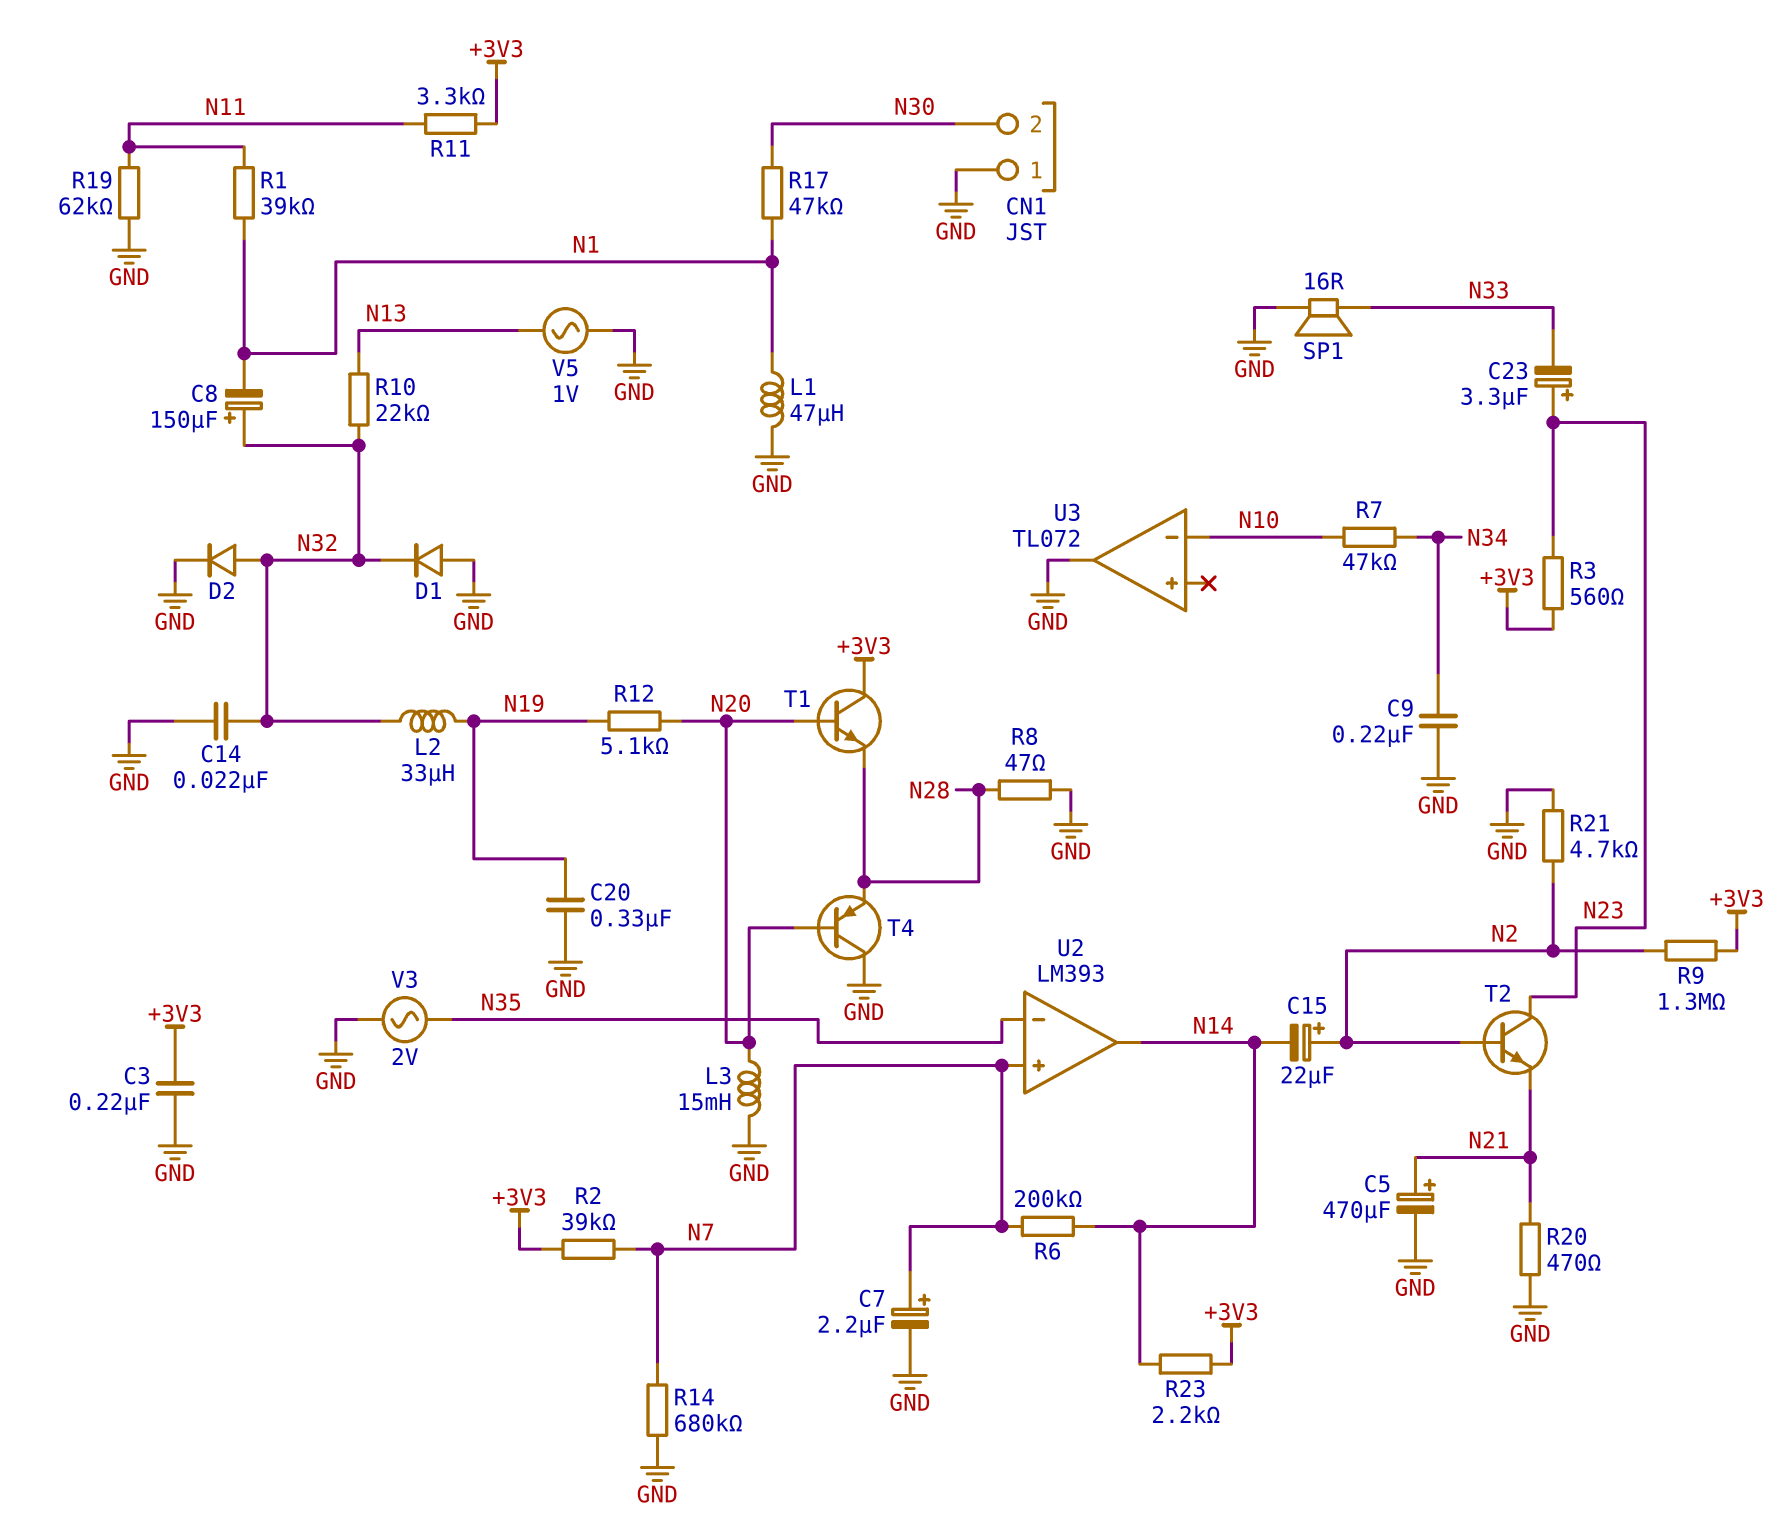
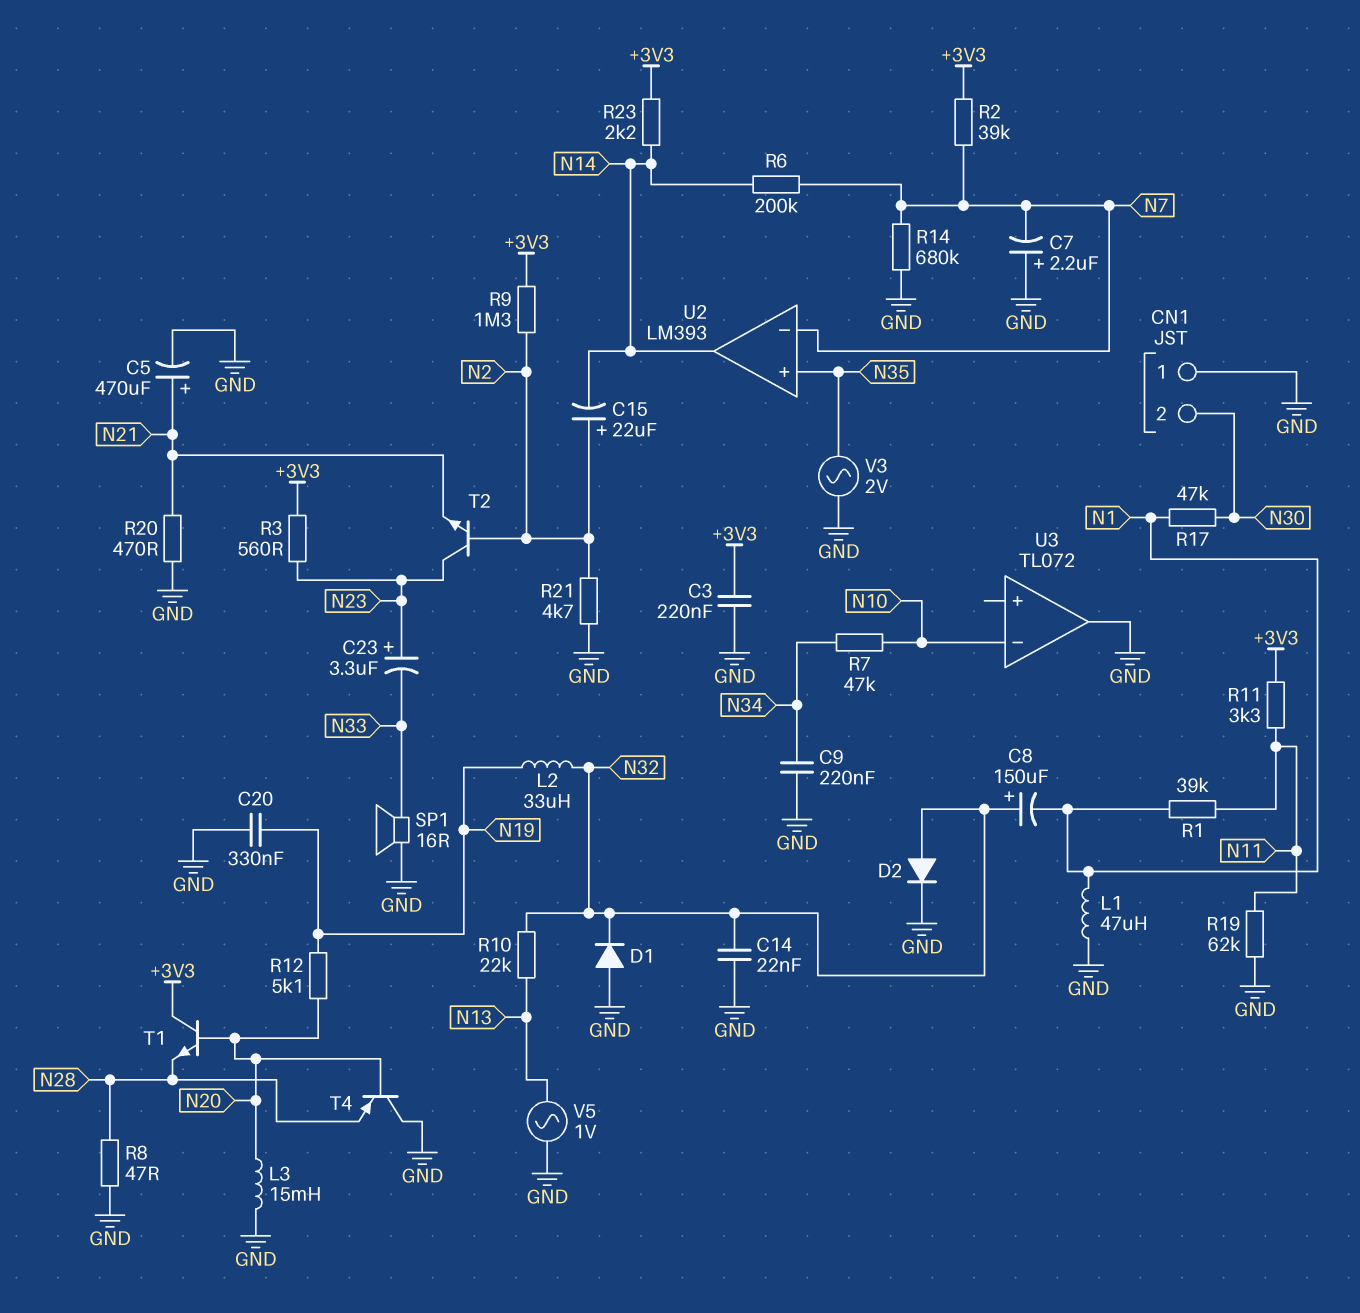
C7: 2.2uF (plus N7, minus GND) -> 2.2uF (plus GND, minus N7)
U2 pin in+: N7 -> N35
U2 pin in-: N35 -> N7

